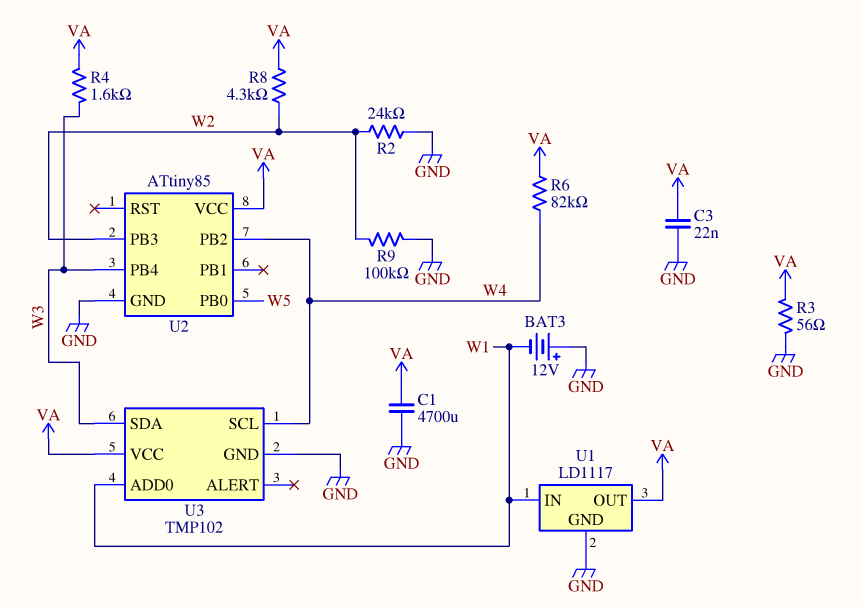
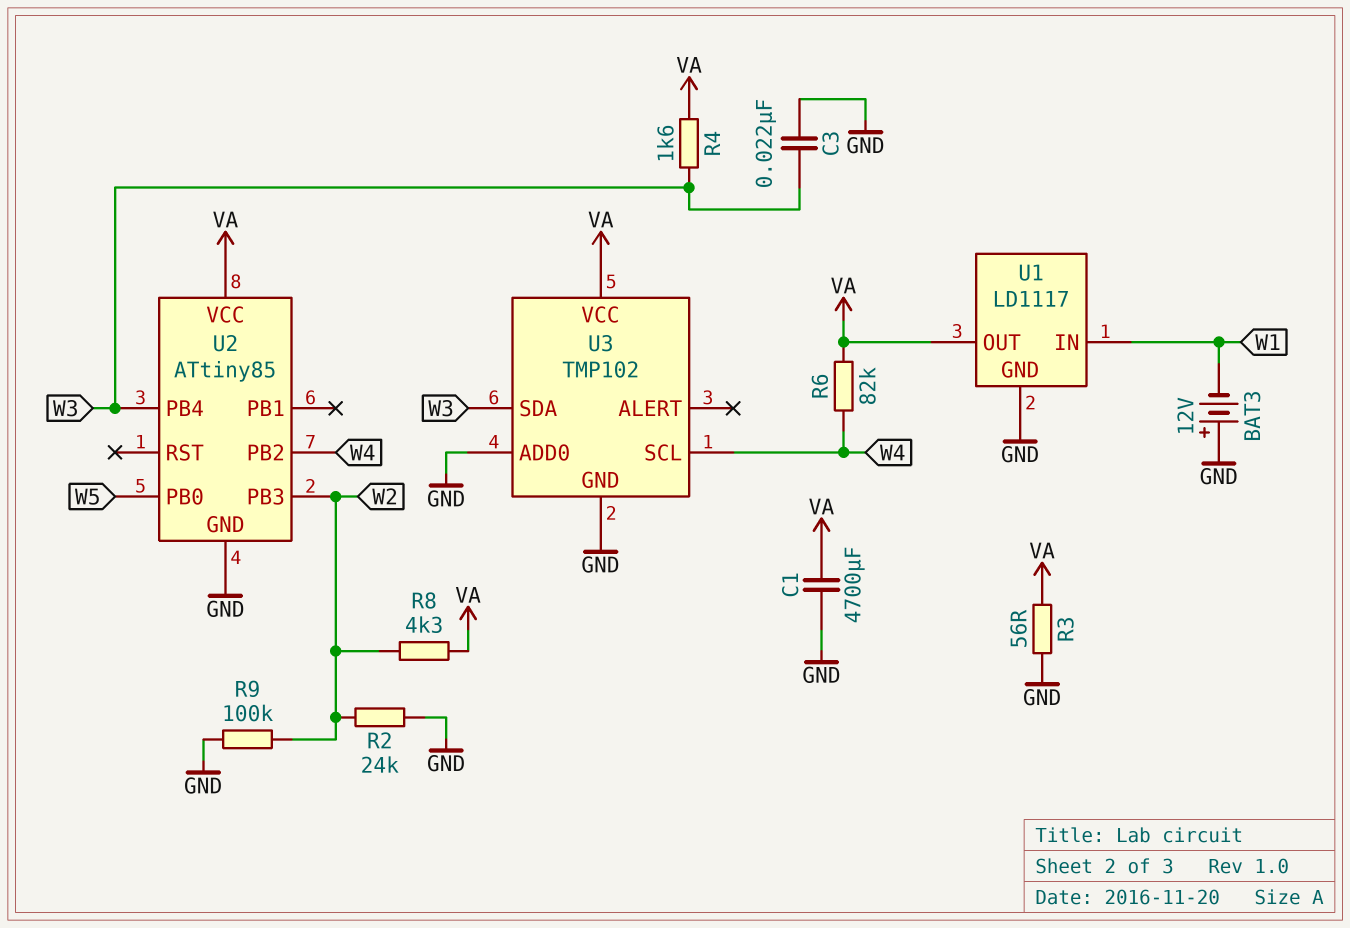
C3: 22nF (GND, VA) -> 22nF (GND, W3)
U3 pin ADD0: W1 -> GND

